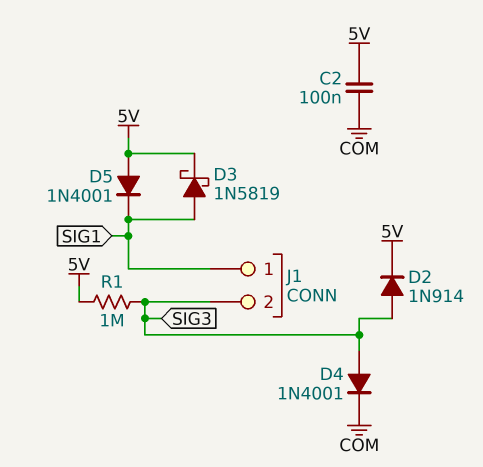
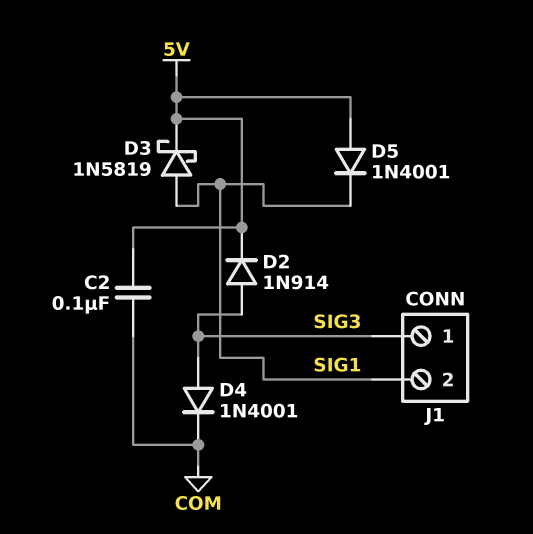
J1 pin 1: SIG1 -> SIG3
J1 pin 2: SIG3 -> SIG1
R1: 1M (5V, SIG3) -> none

